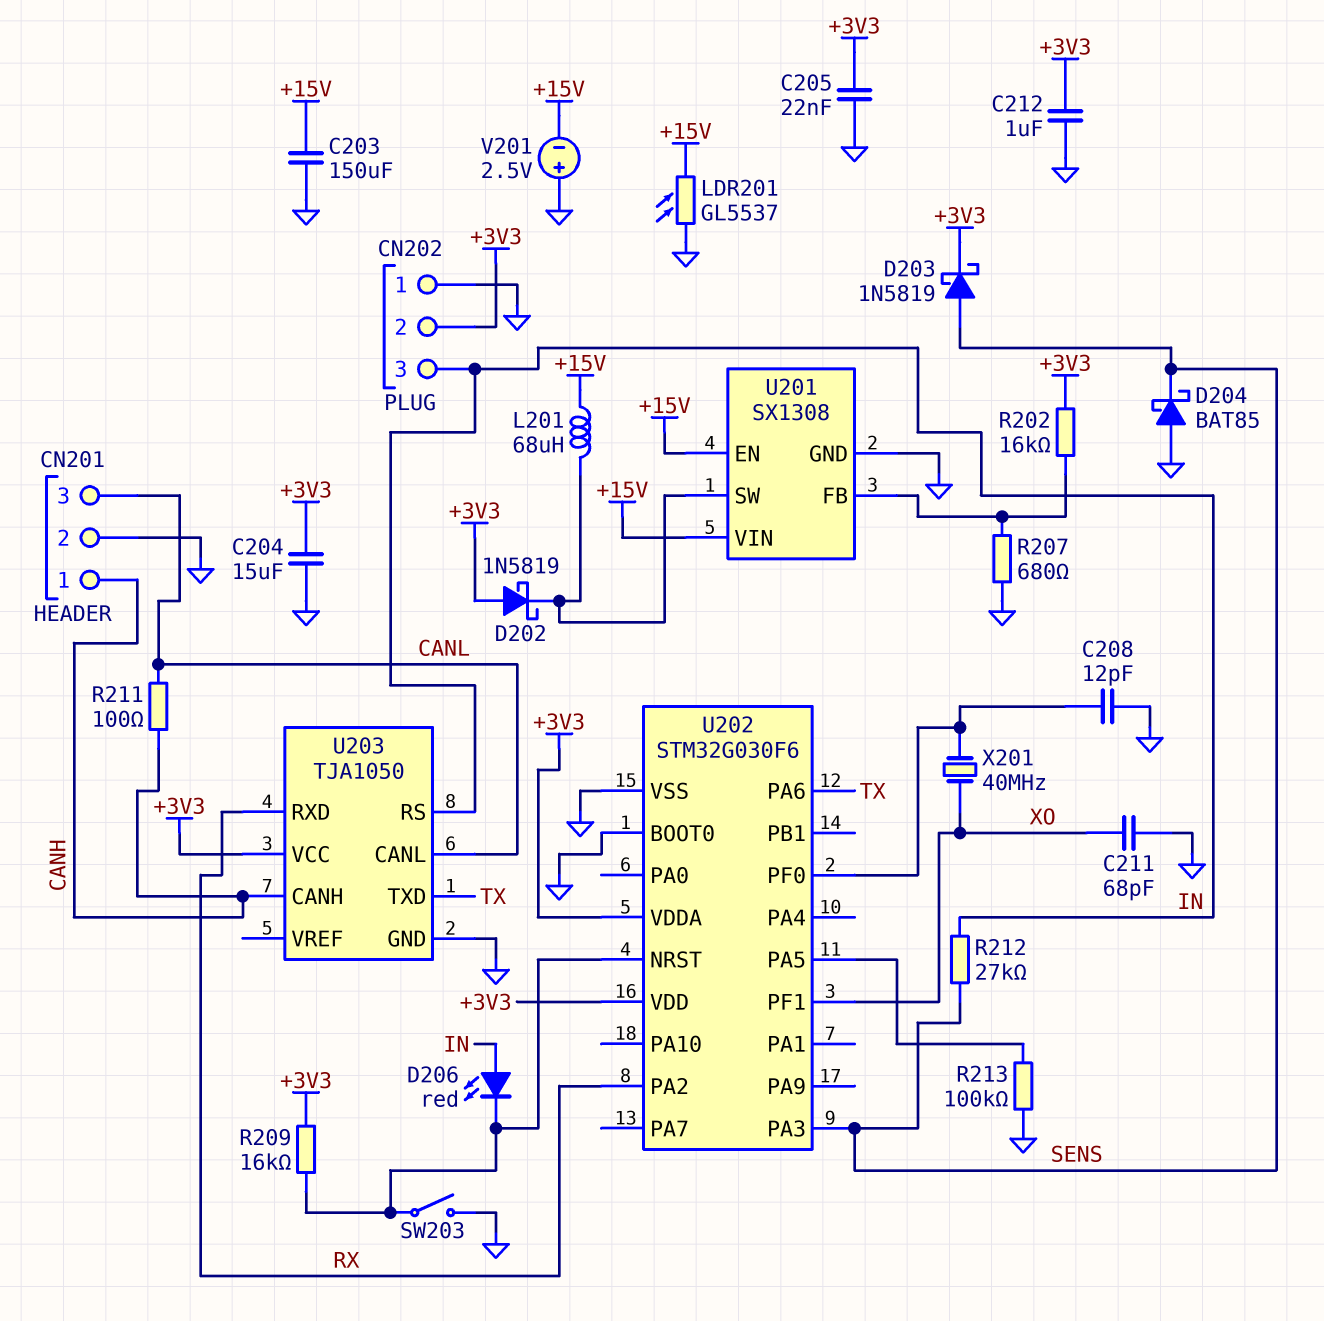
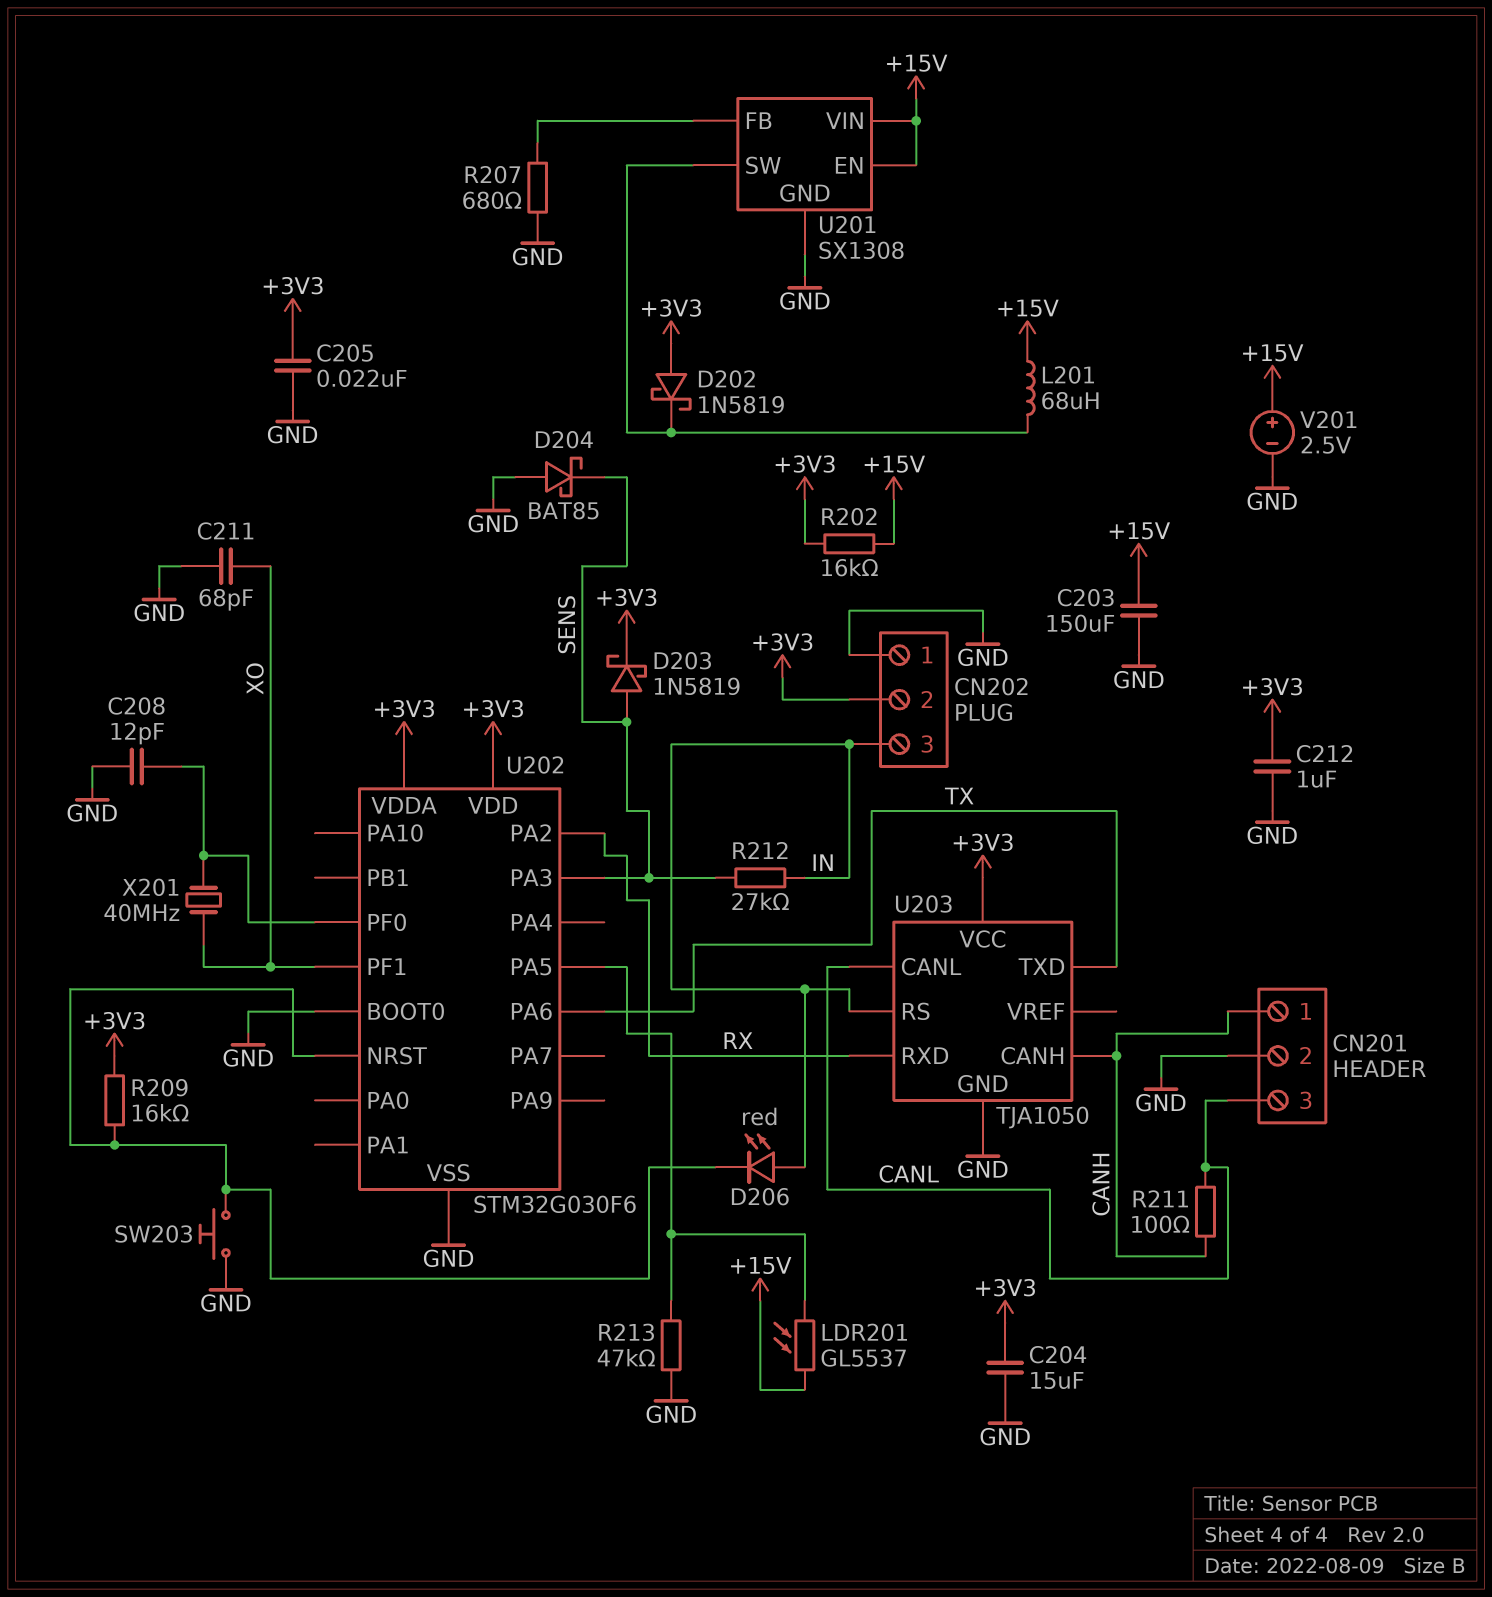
LDR201: GL5537 (+15V, GND) -> GL5537 (+15V, U202/PA5)
R202: 16k (+3V3, U201/FB) -> 16k (+3V3, +15V)
R213: 100k (GND, U202/PA5) -> 47k (GND, U202/PA5)
SW203: switch (GND, U202/NRST) -> button (GND, U202/NRST)
V201: 2.5V (plus GND, minus +15V) -> 2.5V (plus +15V, minus GND)

